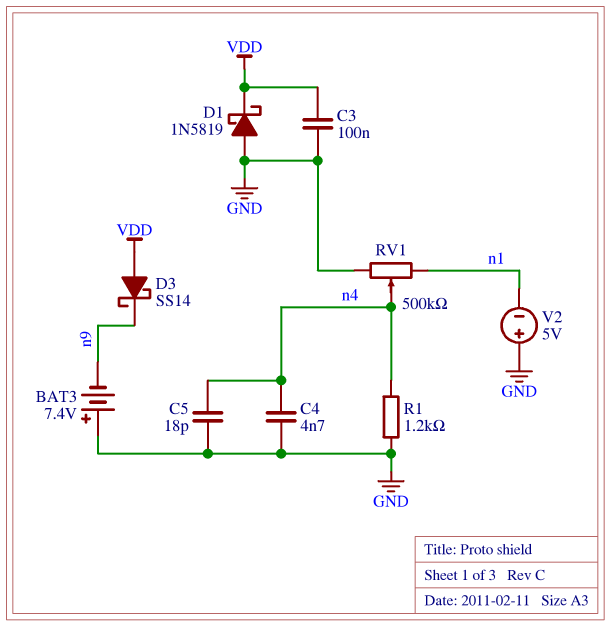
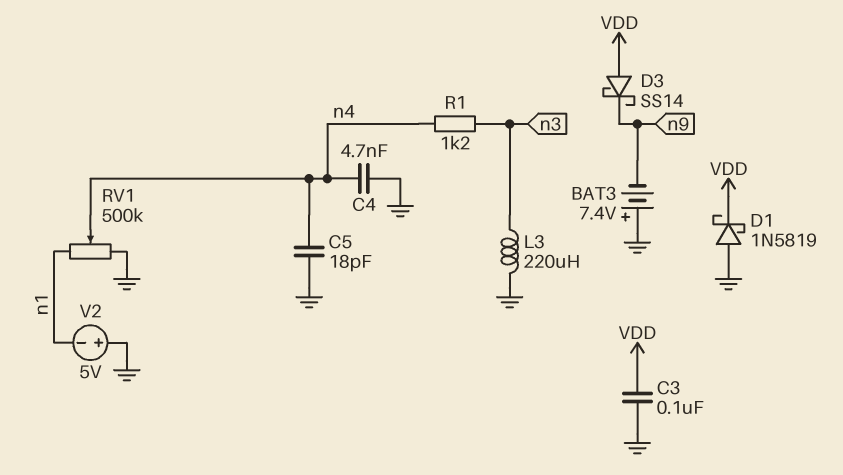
L3: none -> 220uH (GND, n3)
R1: 1.2k (GND, n4) -> 1.2k (n3, n4)

